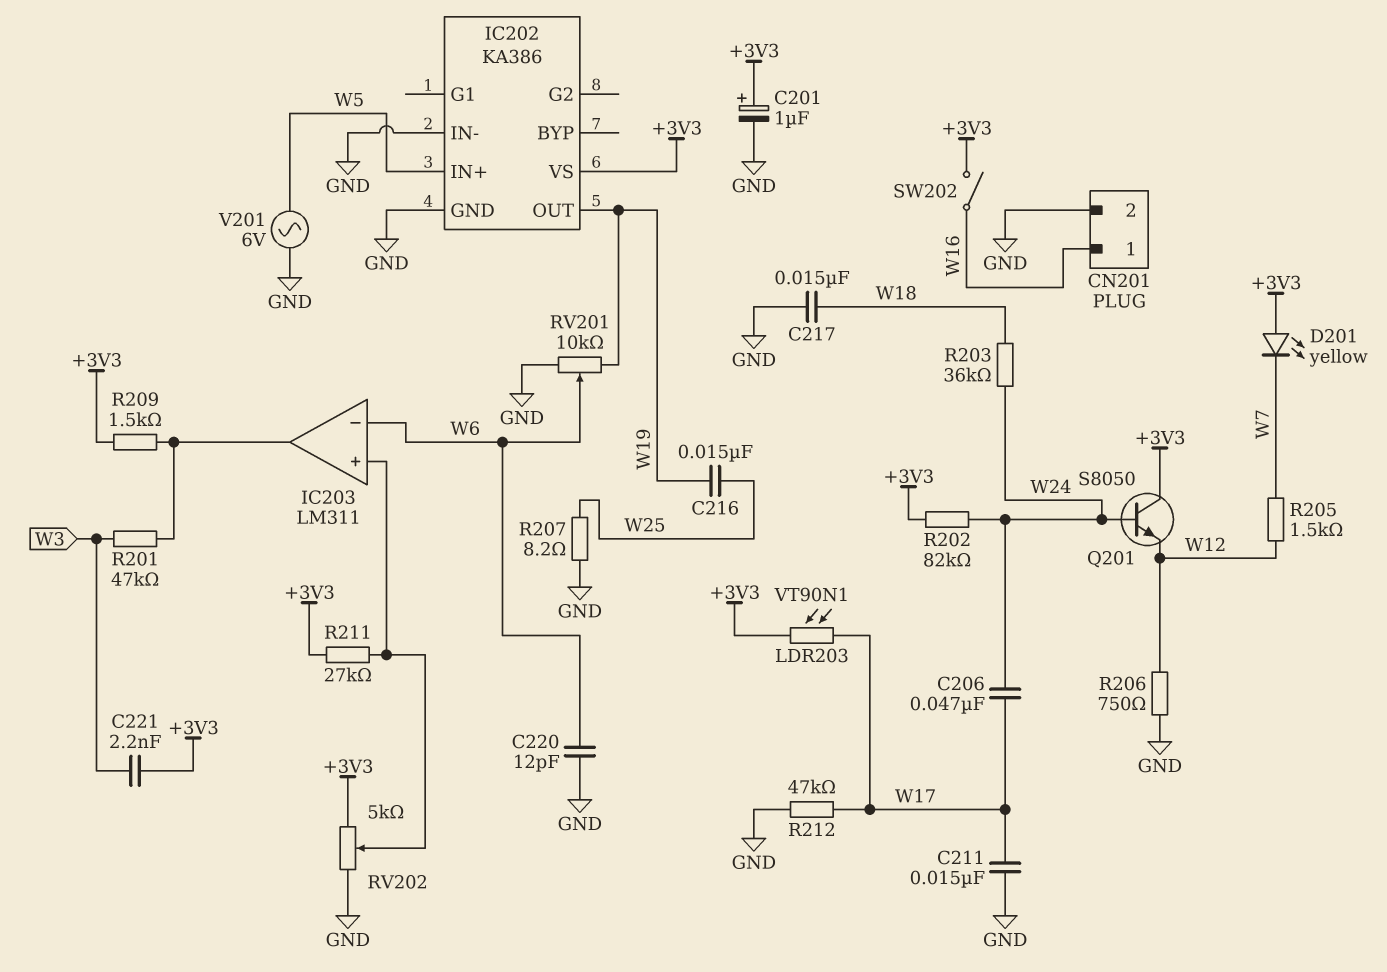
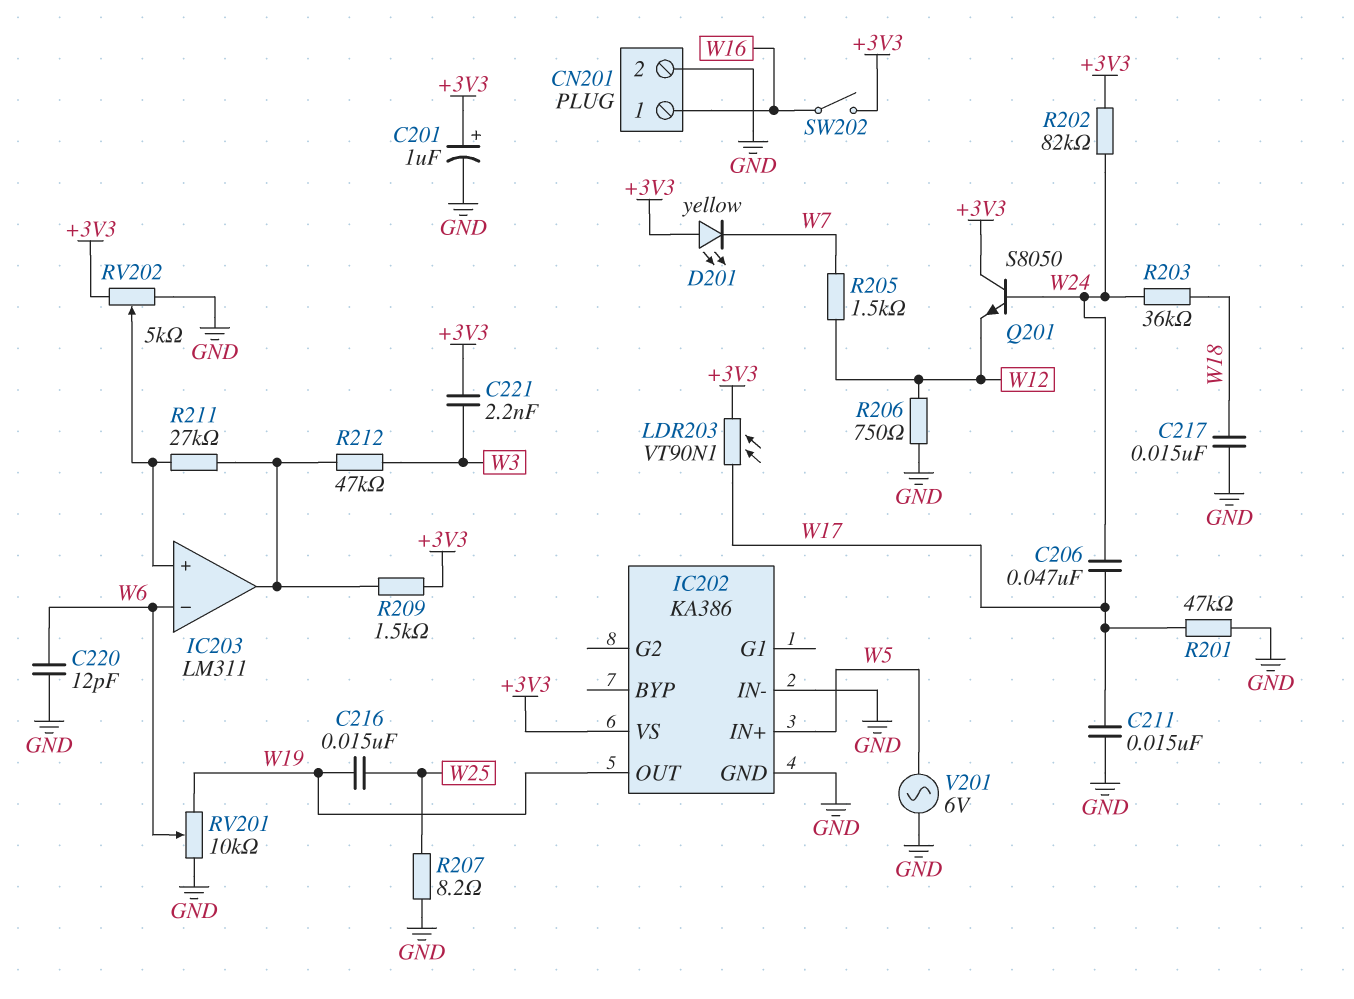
R201: 47k (IC203/out, W3) -> 47k (GND, W17)
R211: 27k (+3V3, IC203/in+) -> 27k (IC203/in+, IC203/out)
R212: 47k (GND, W17) -> 47k (IC203/out, W3)

